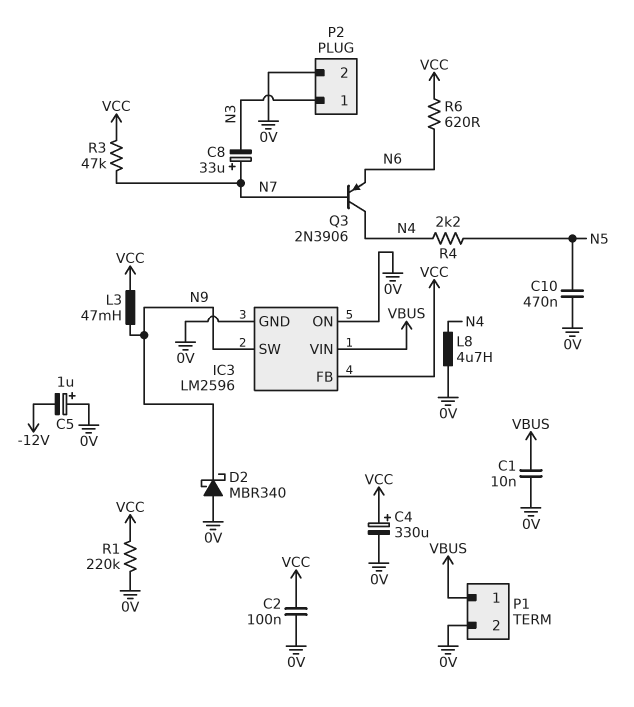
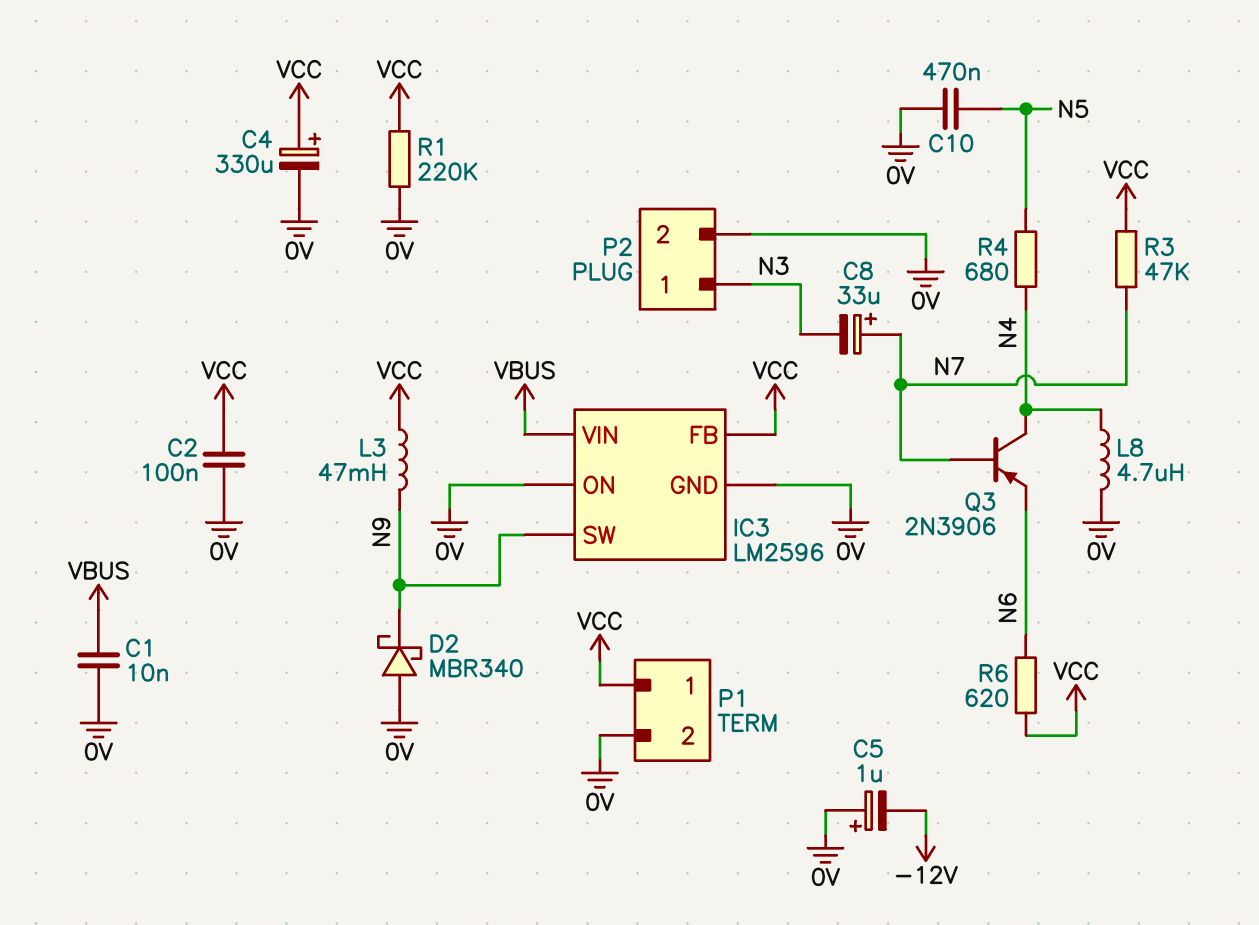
P1 pin 1: VBUS -> VCC
R4: 2.2k (N4, N5) -> 680 (N4, N5)

